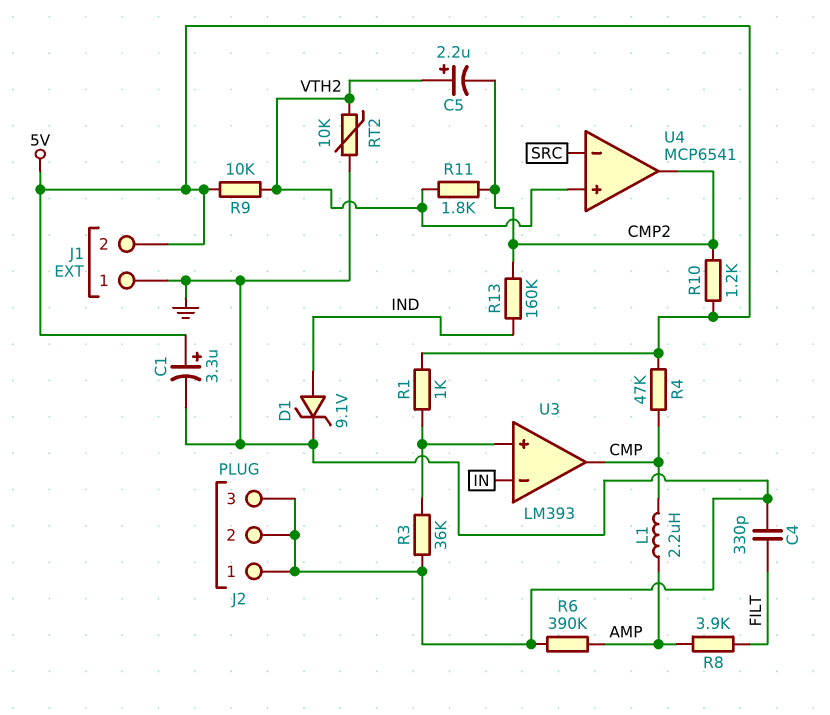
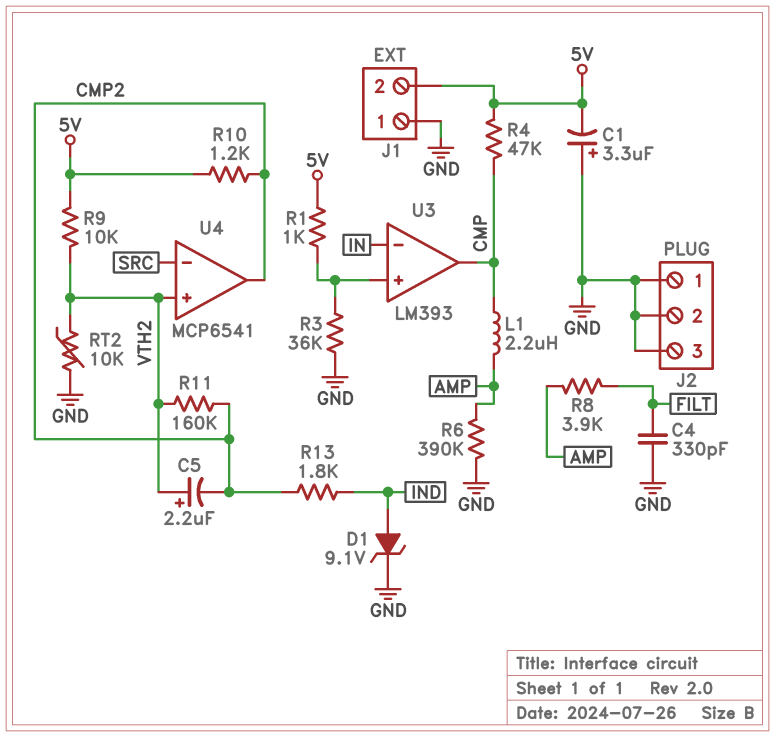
C1: 3.3uF (plus 5V, minus GND) -> 3.3uF (plus GND, minus 5V)
R11: 1.8k (CMP2, VTH2) -> 160k (CMP2, VTH2)
R13: 160k (CMP2, IND) -> 1.8k (CMP2, IND)

